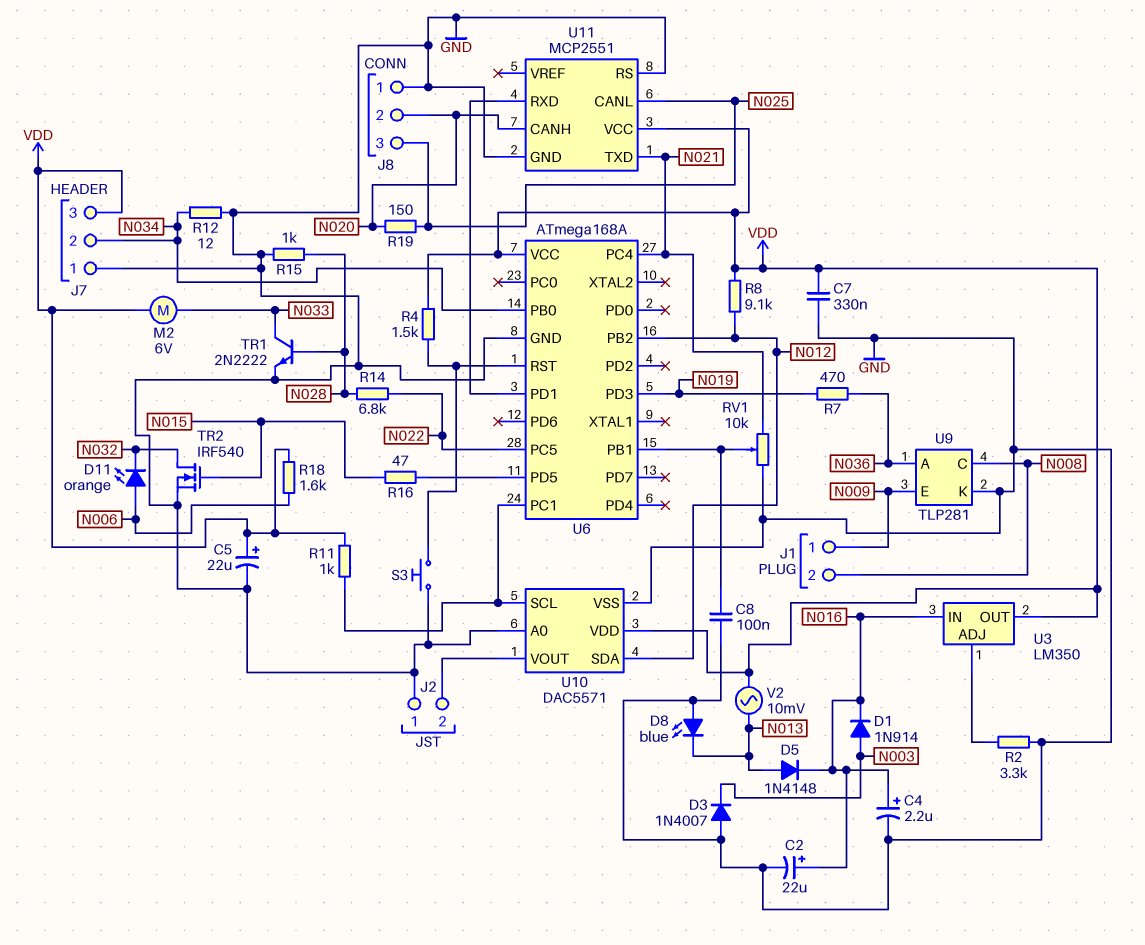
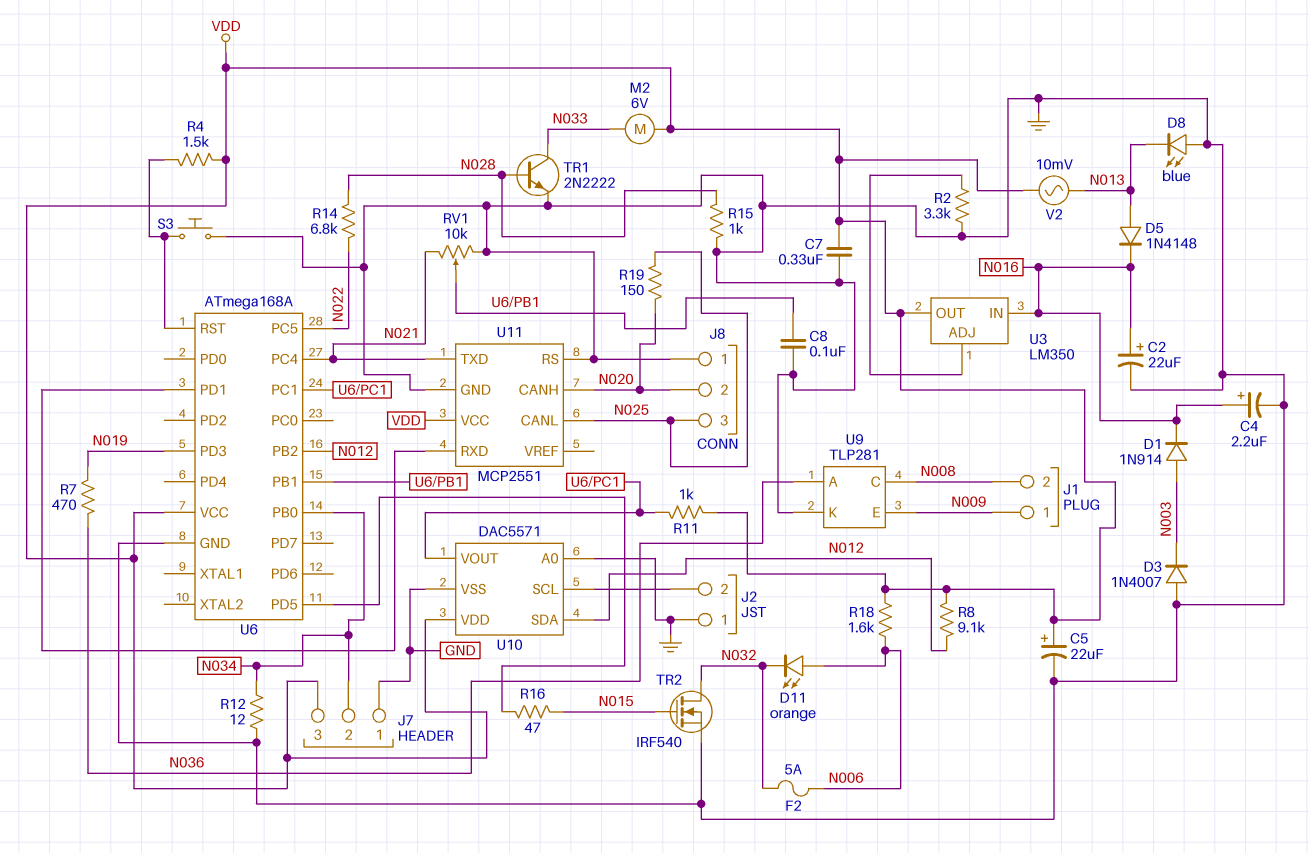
F2: none -> 5A (N006, N032)
U10 pin SCL: U6/PC1 -> J2/2
U10 pin VOUT: J2/2 -> U6/PC1

